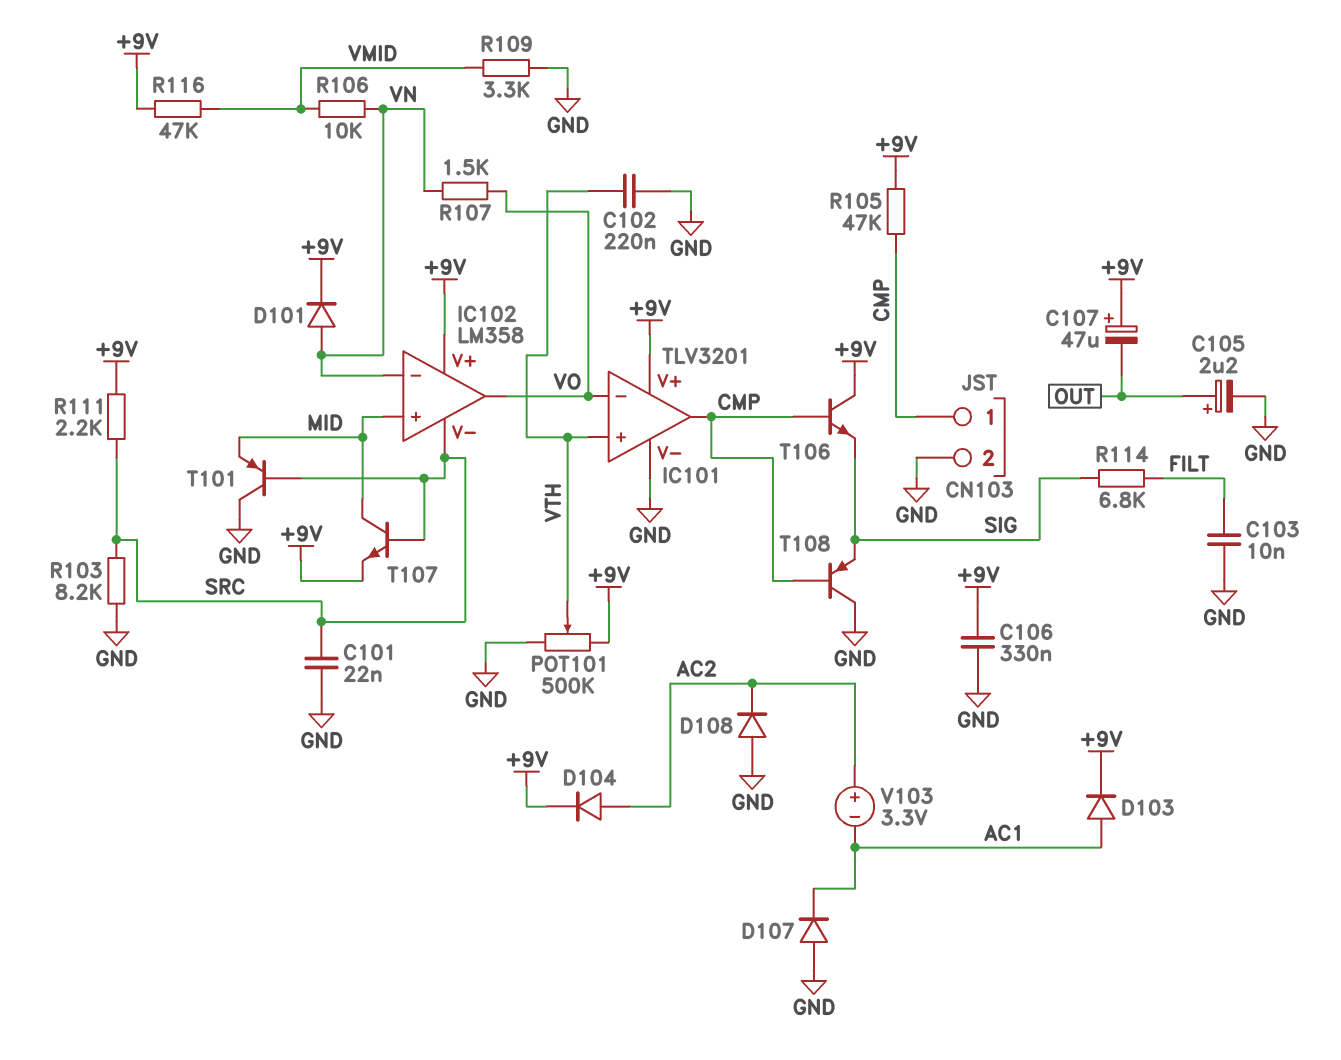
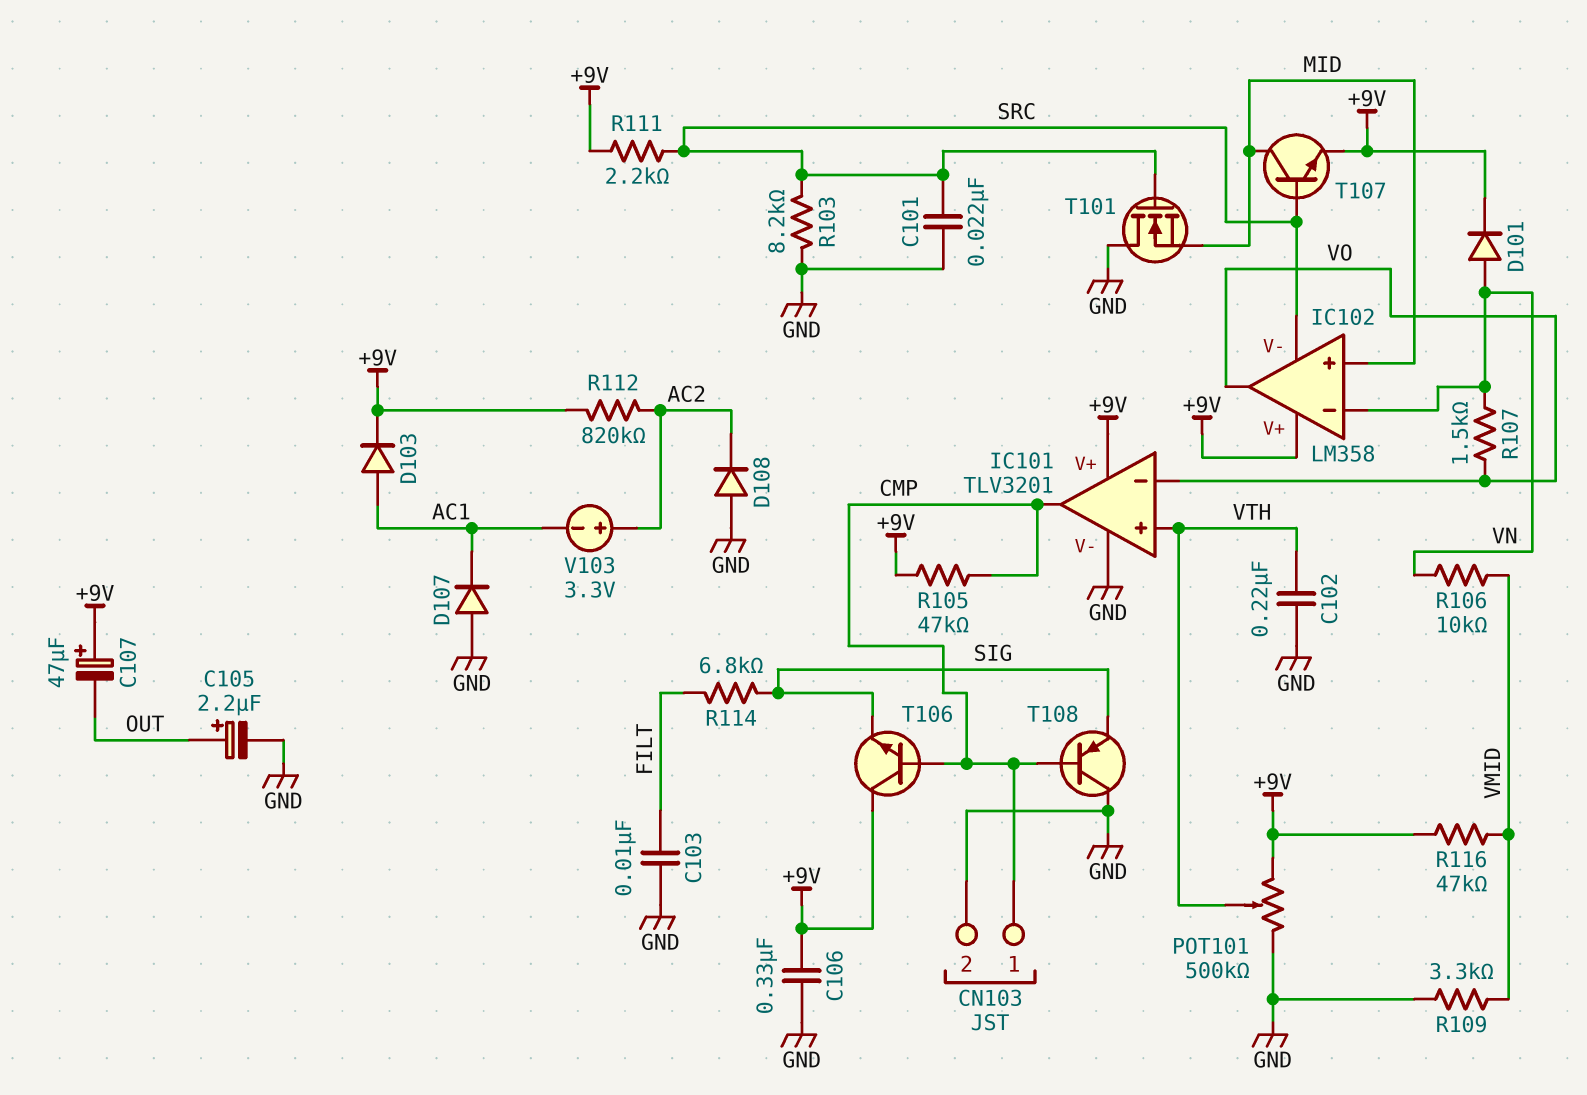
D104: diode (A AC2, K +9V) -> none
R112: none -> 820k (+9V, AC2)
T101: PNP (B SRC, C GND, E MID) -> NMOS (G SRC, D GND, S MID)

